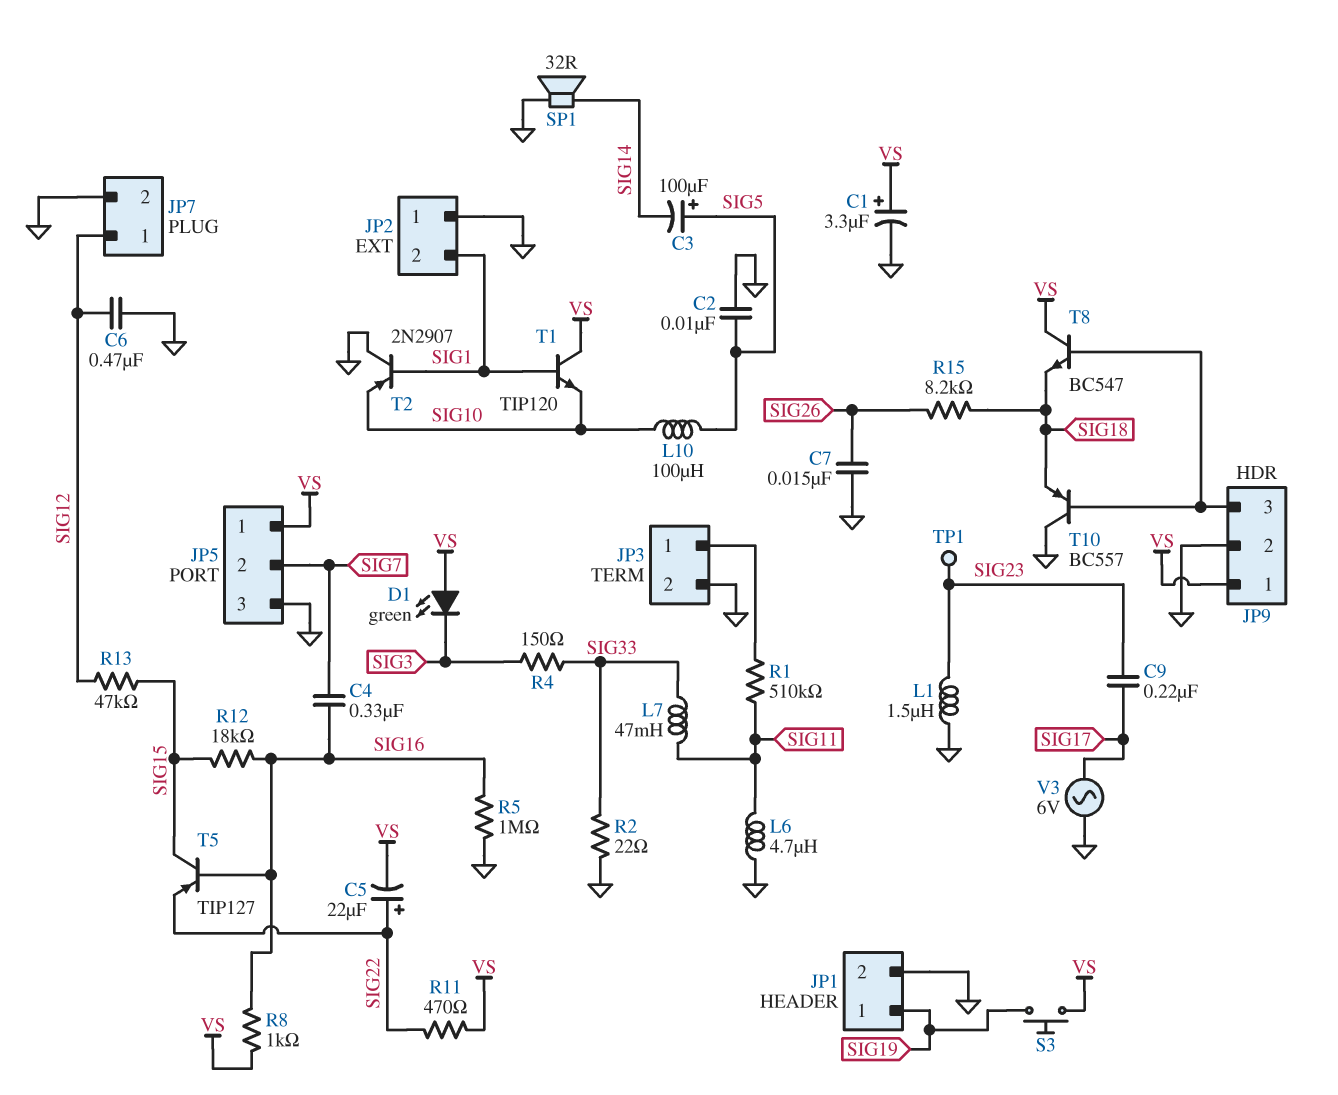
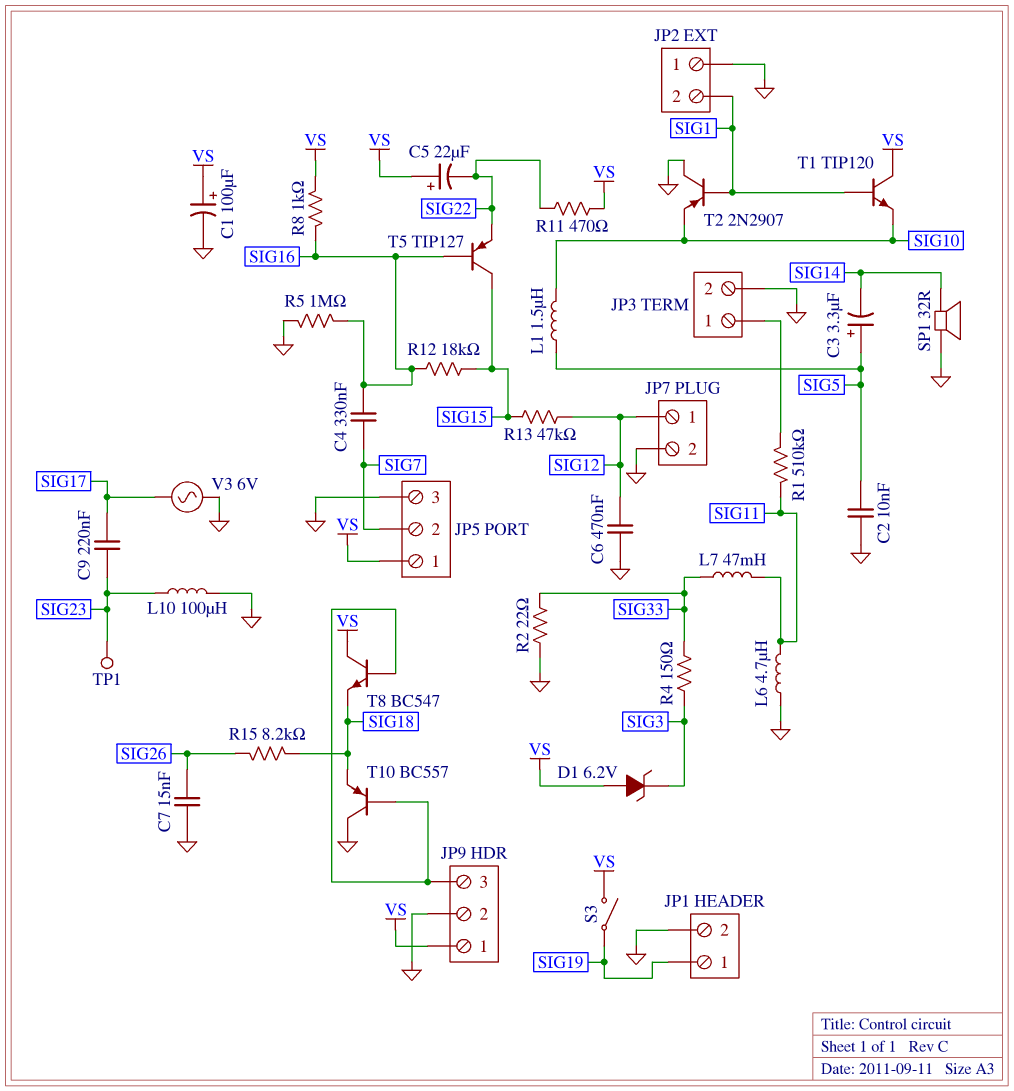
C1: 3.3uF (plus VS, minus GND) -> 100uF (plus VS, minus GND)
C3: 100uF (plus SIG5, minus SIG14) -> 3.3uF (plus SIG5, minus SIG14)
C5: 22uF (plus SIG22, minus VS) -> 22uF (plus VS, minus SIG22)
D1: LED green (A VS, K SIG3) -> zener 6.2V (A VS, K SIG3)
L1: 1.5uH (GND, SIG23) -> 1.5uH (SIG5, SIG10)
L10: 100uH (SIG5, SIG10) -> 100uH (GND, SIG23)
S3: button (SIG19, VS) -> switch (SIG19, VS)

